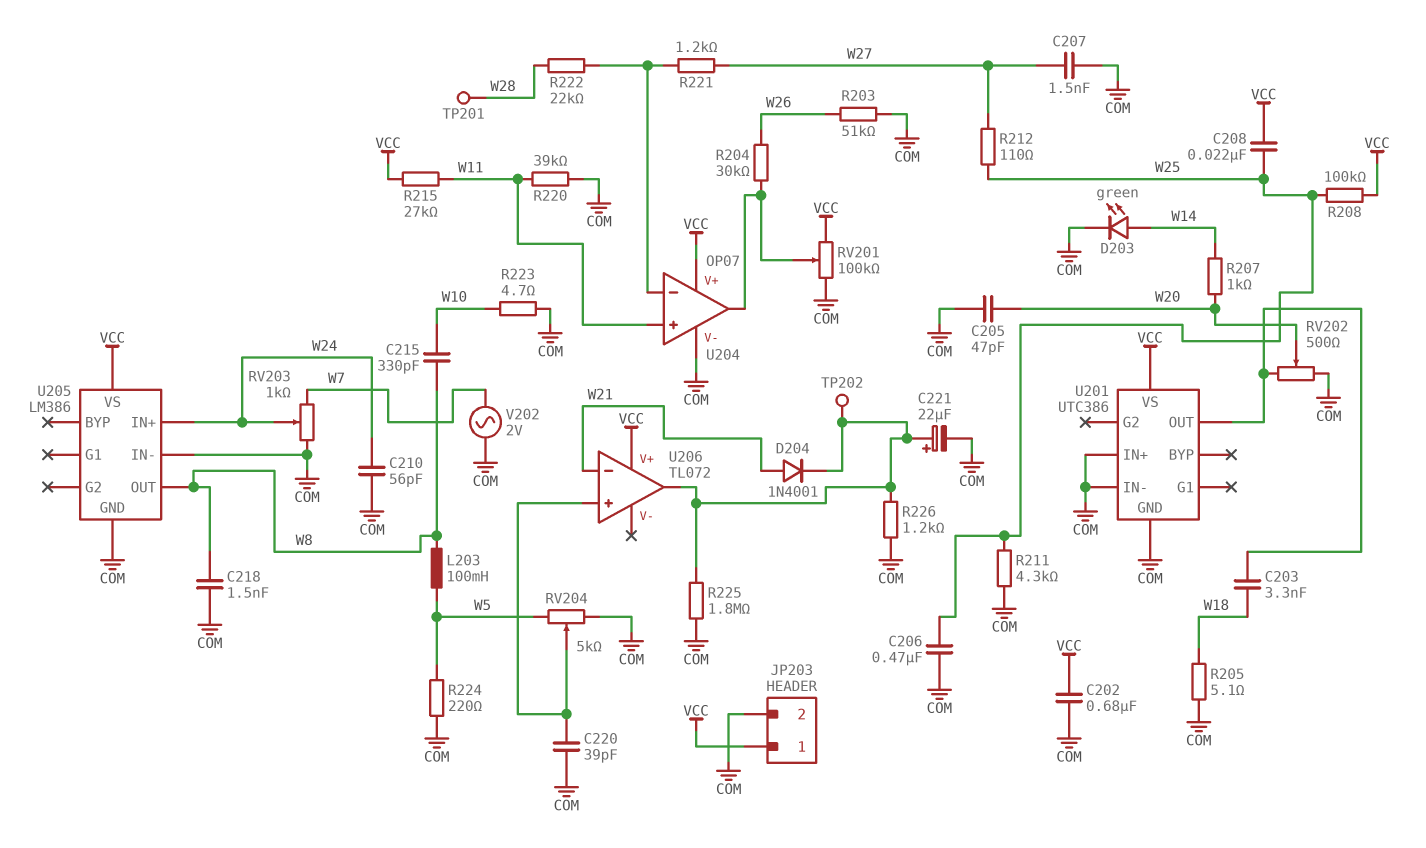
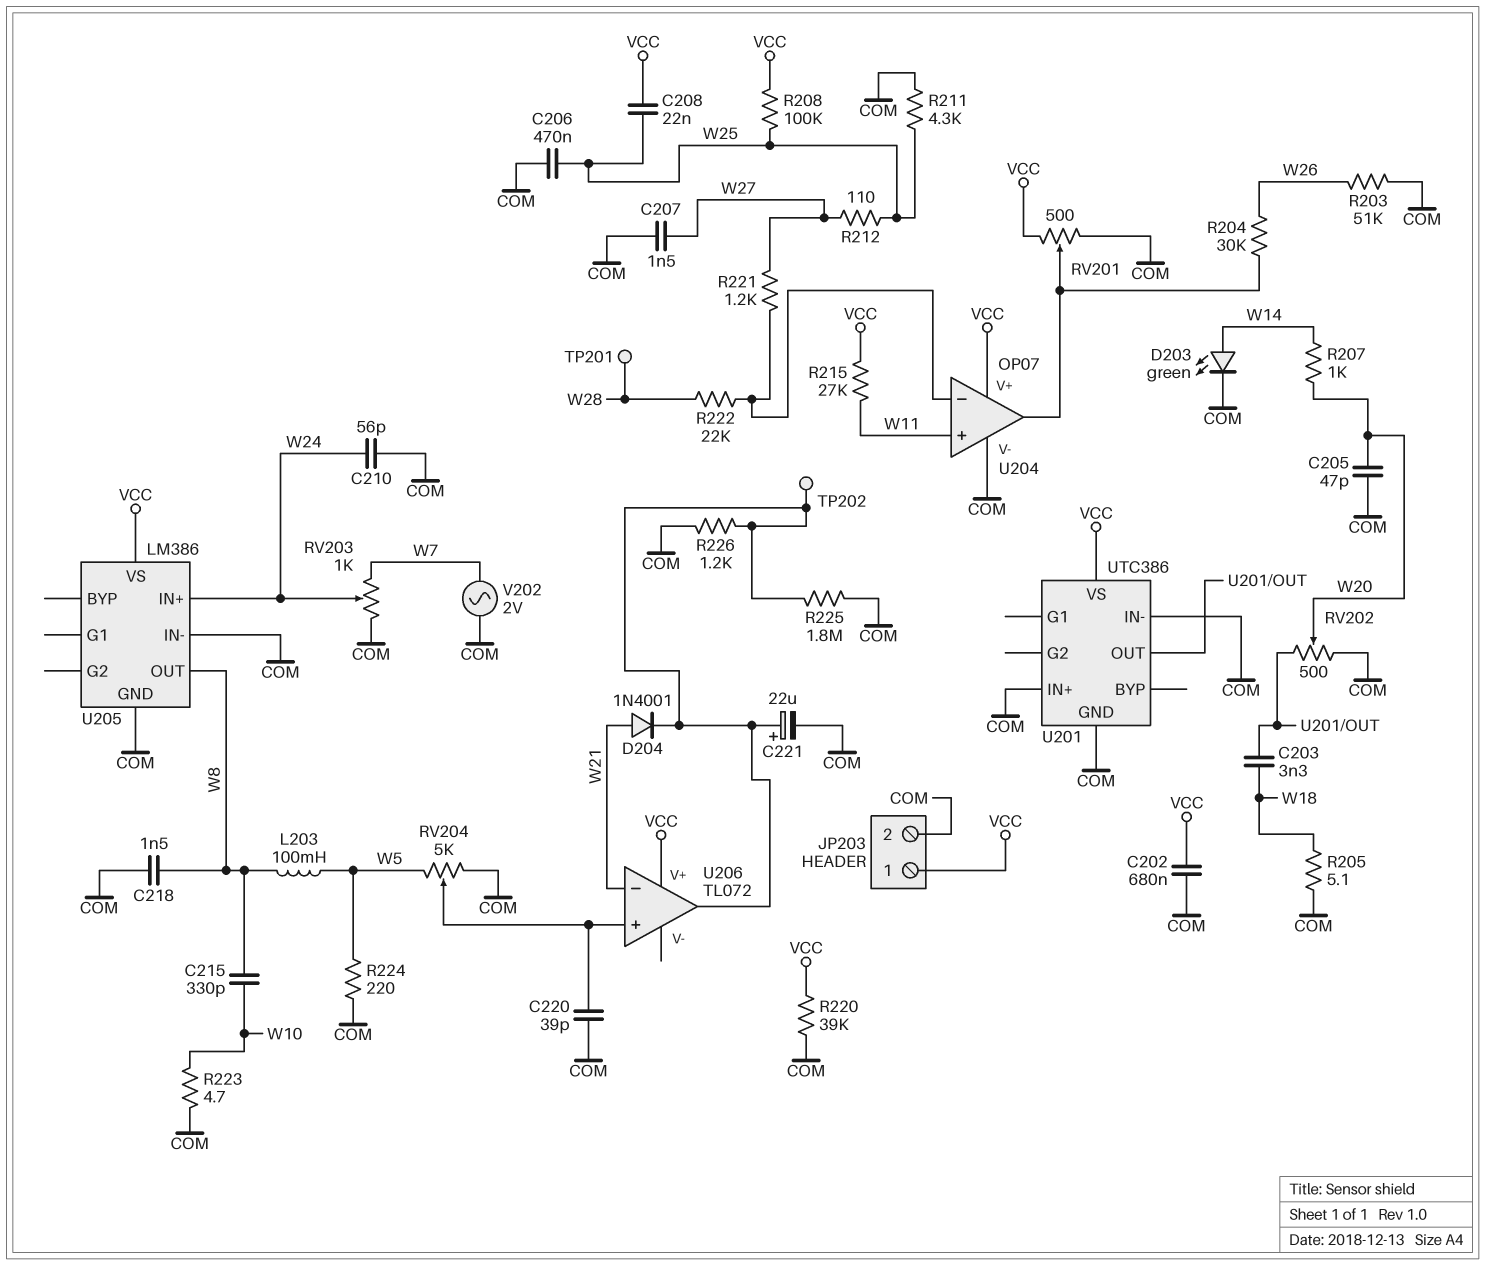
R220: 39k (COM, W11) -> 39k (COM, VCC)
RV201: 100k (COM, VCC, wiper U204/out) -> 500 (COM, VCC, wiper U204/out)

